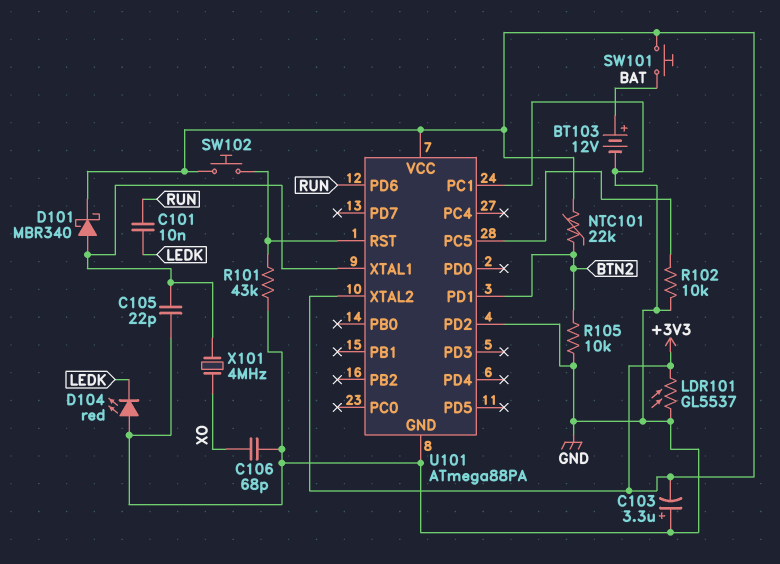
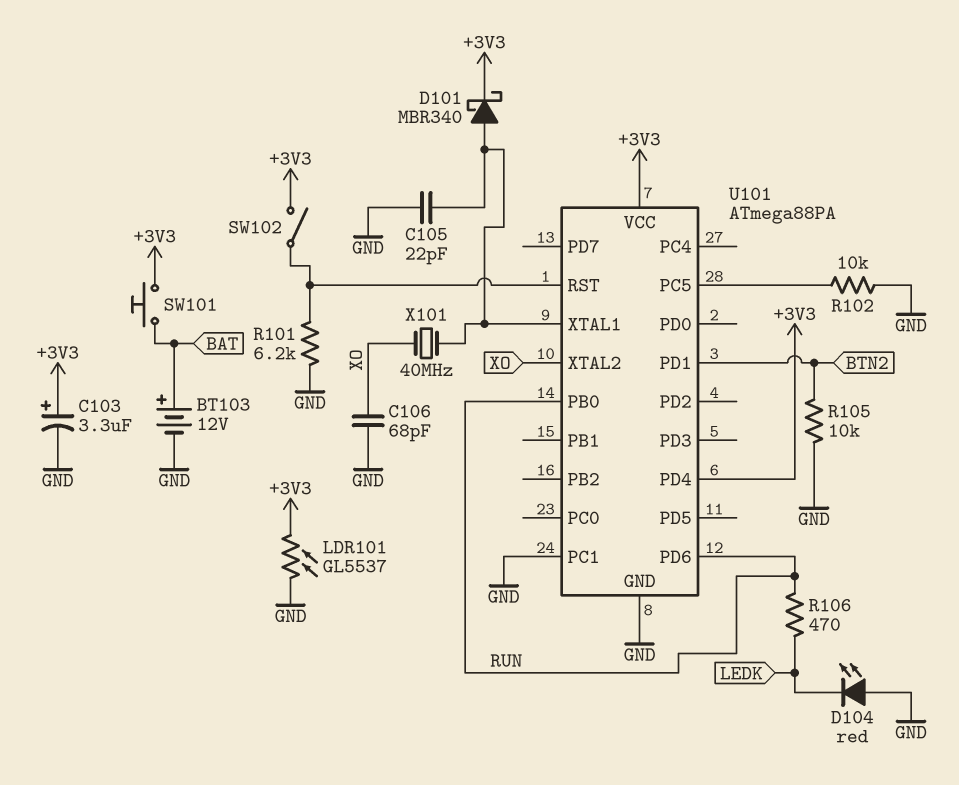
C101: 10nF (LEDK, RUN) -> none
C103: 3.3uF (plus GND, minus +3V3) -> 3.3uF (plus +3V3, minus GND)
NTC101: 22k (+3V3, BTN2) -> none
R101: 43k (GND, U101/RST) -> 6.2k (GND, U101/RST)
R106: none -> 470 (LEDK, RUN)
SW102: button (+3V3, U101/RST) -> switch (+3V3, U101/RST)
U101 pin PB0: none -> RUN
U101 pin PD2: GND -> none
U101 pin PD4: none -> +3V3
U101 pin XTAL2: +3V3 -> XO
X101: 4MHz (U101/XTAL1, XO) -> 40MHz (U101/XTAL1, XO)

